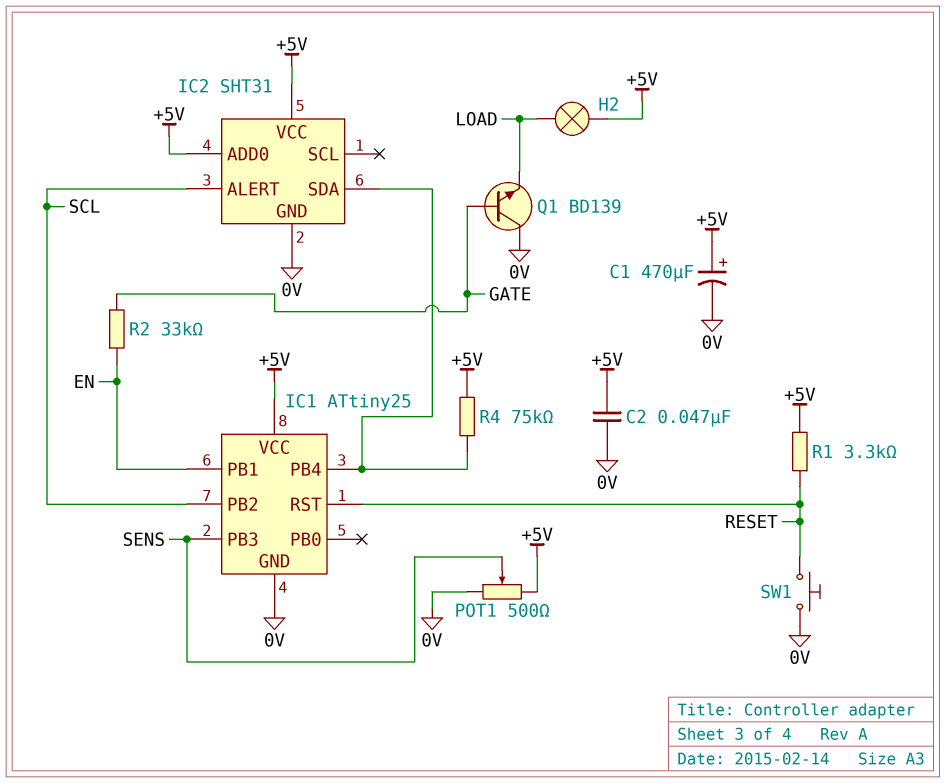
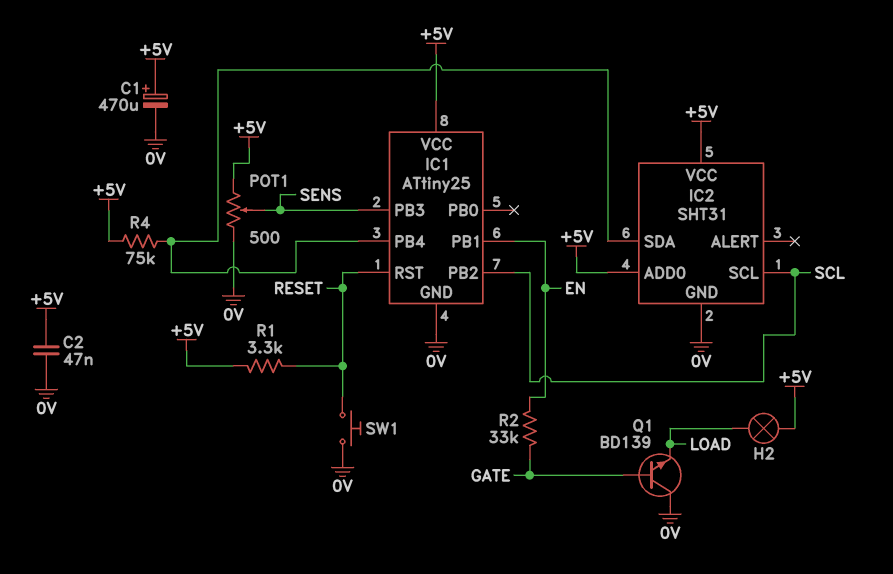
IC2 pin ALERT: SCL -> none
IC2 pin SCL: none -> SCL

